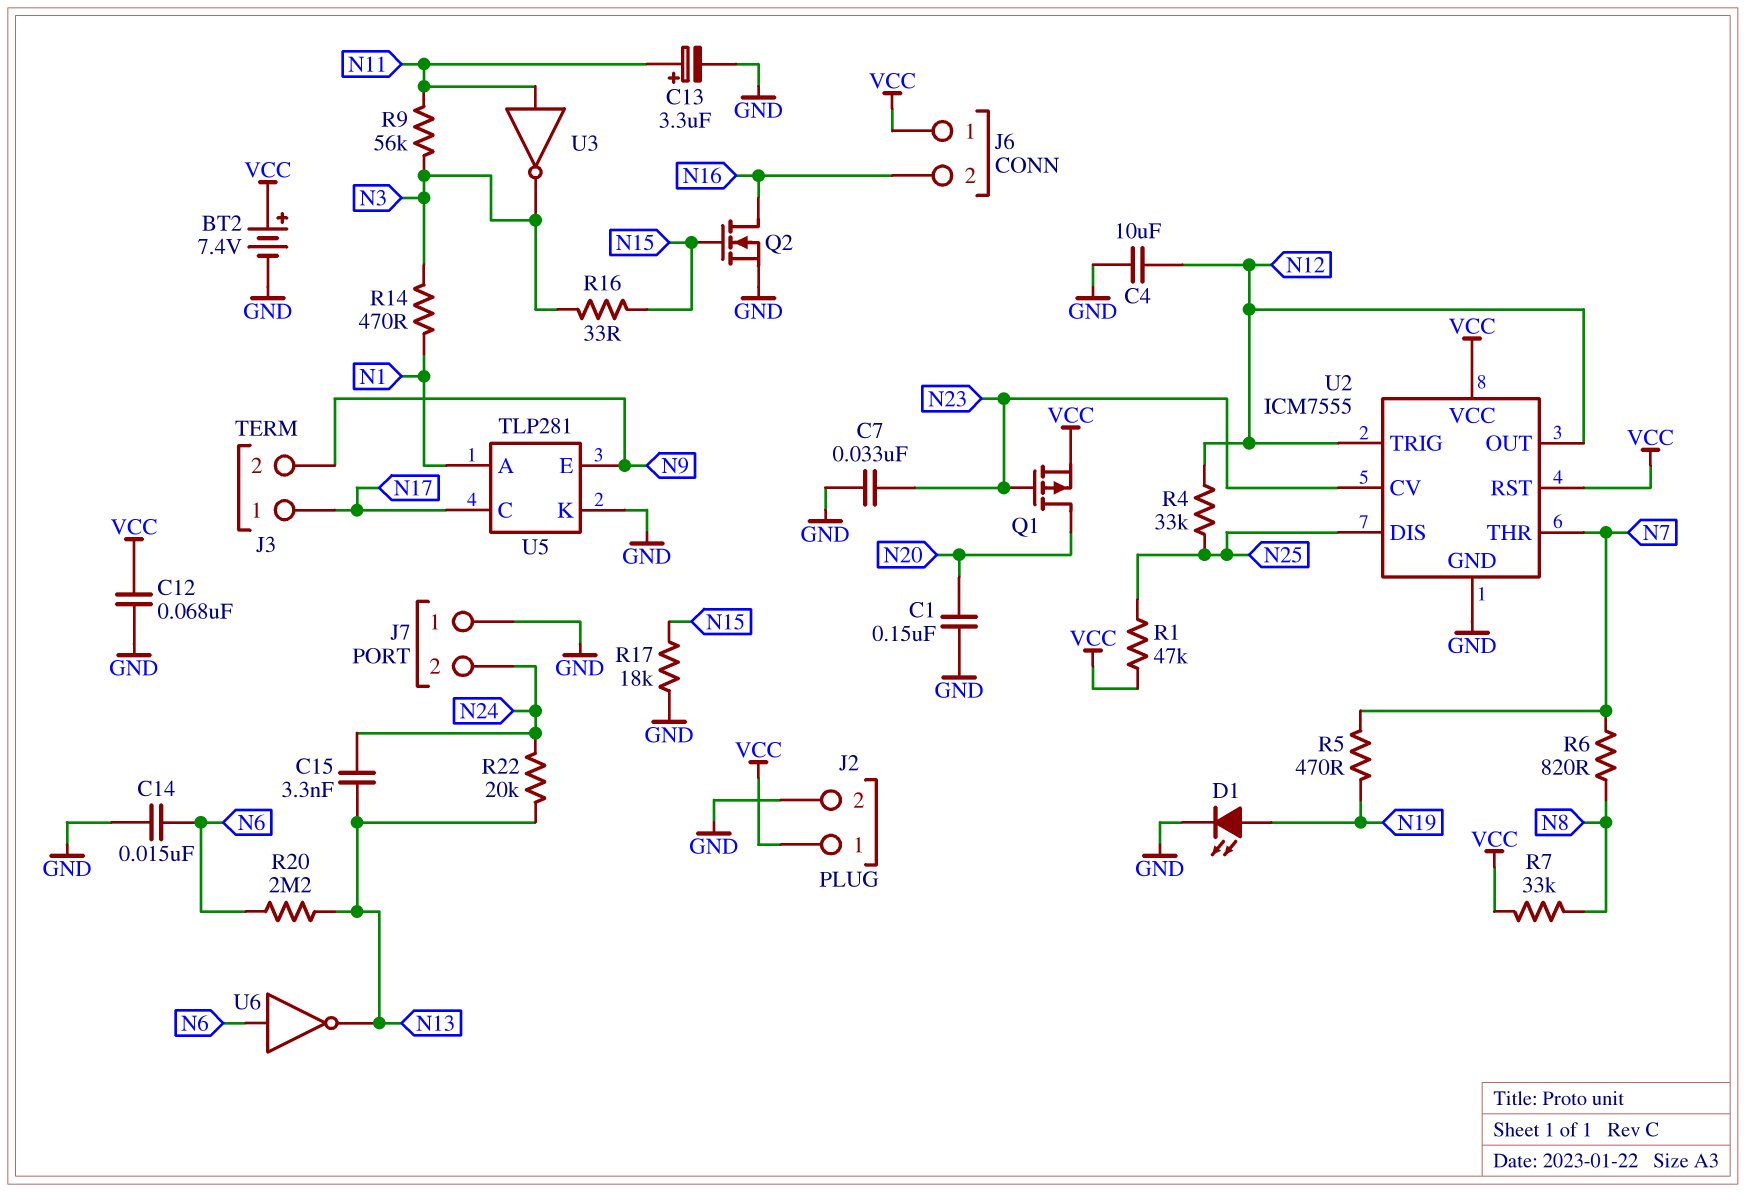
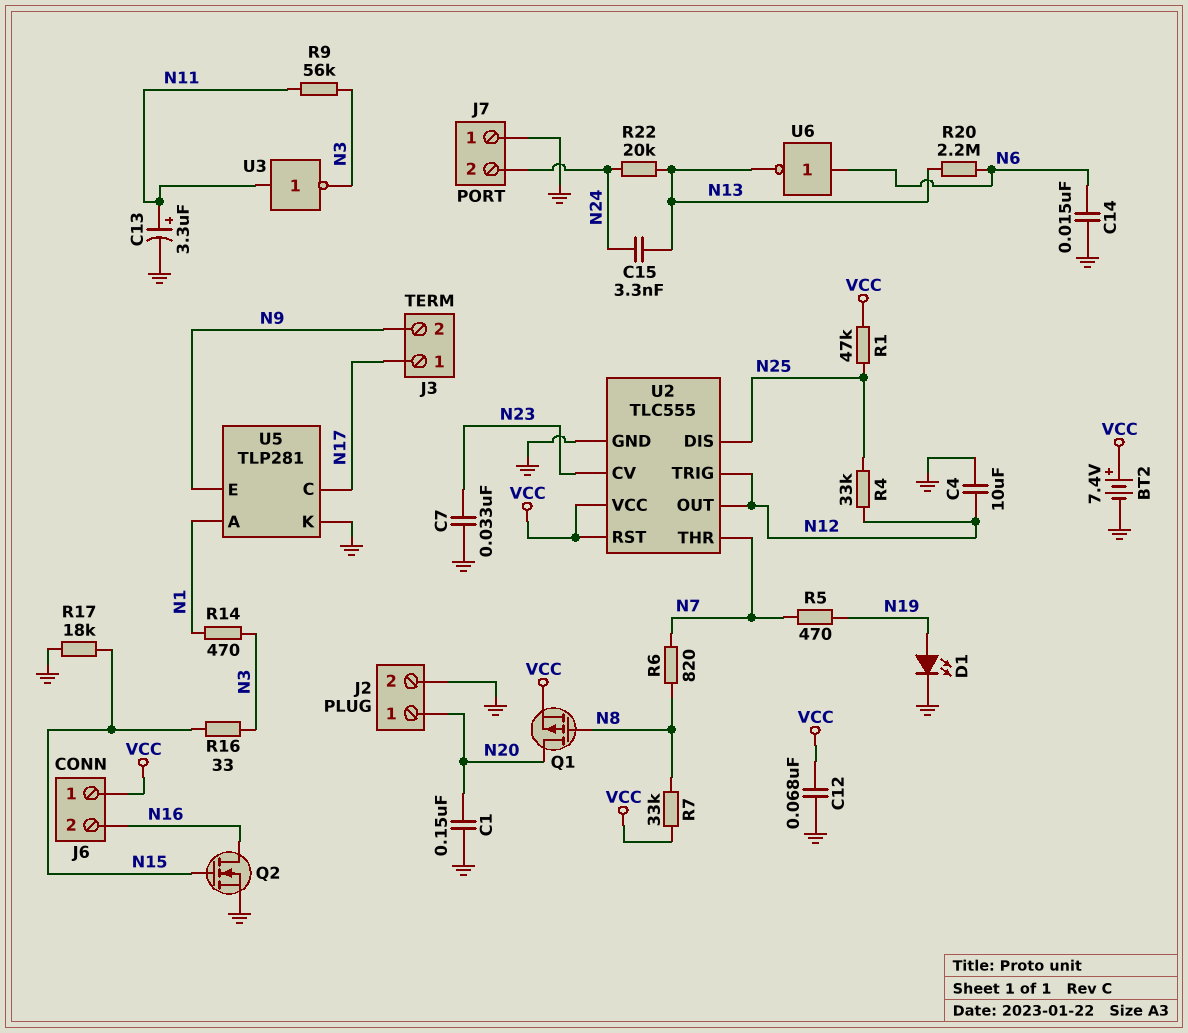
J2 pin 1: VCC -> N20
Q1: PMOS (G N23, D N20, S VCC) -> PMOS (G N8, D N20, S VCC)
U2: ICM7555 -> TLC555

